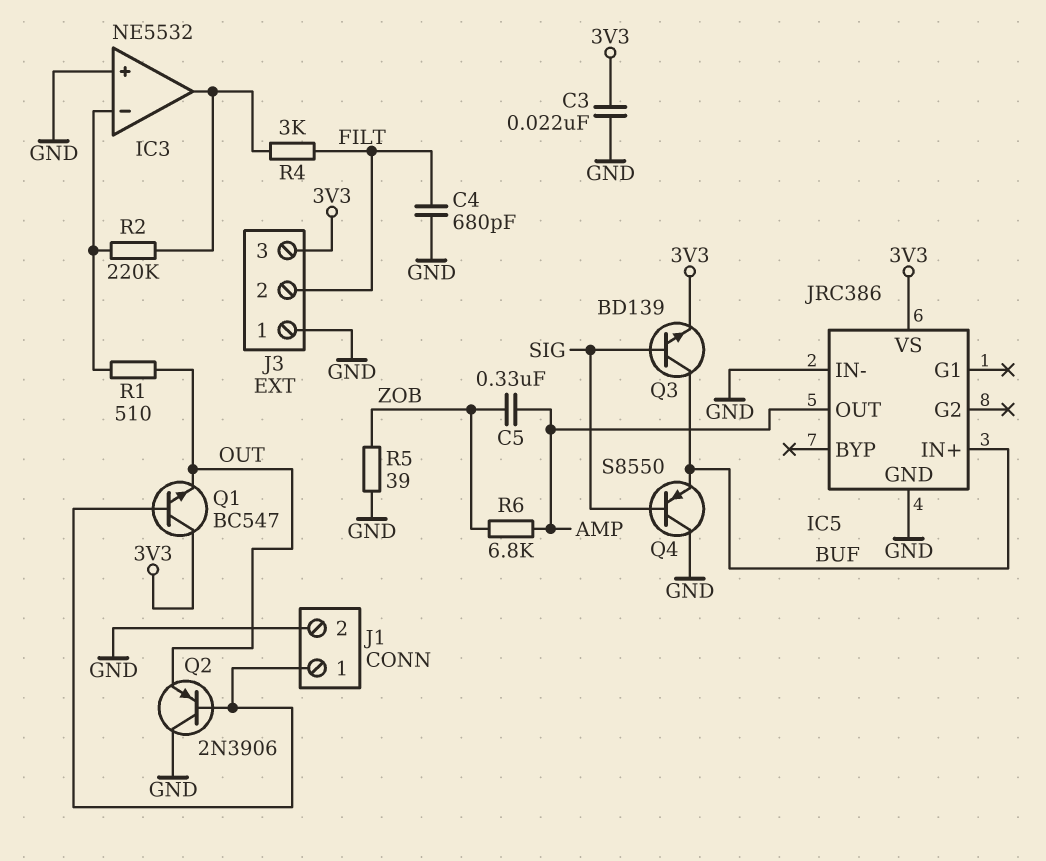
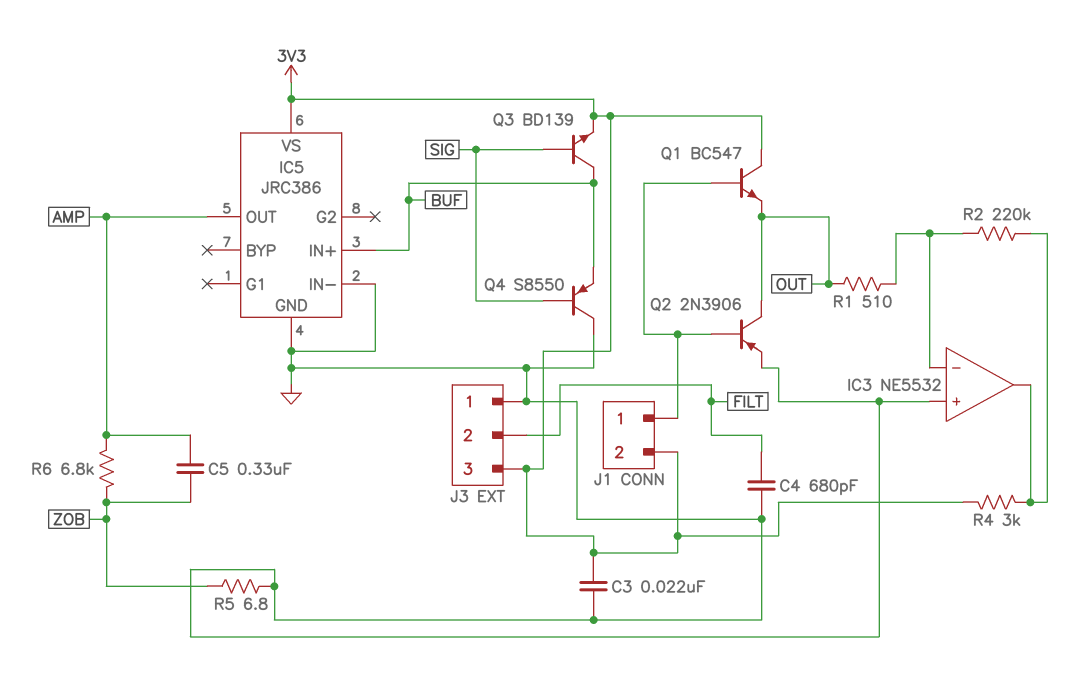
J1 pin 2: GND -> 3V3
Q2: PNP 2N3906 (B J1/1, C GND, E OUT) -> PNP 2N3906 (B J1/1, C OUT, E GND)
R4: 3k (FILT, IC3/out) -> 3k (3V3, IC3/out)
R5: 39 (GND, ZOB) -> 6.8 (GND, ZOB)

